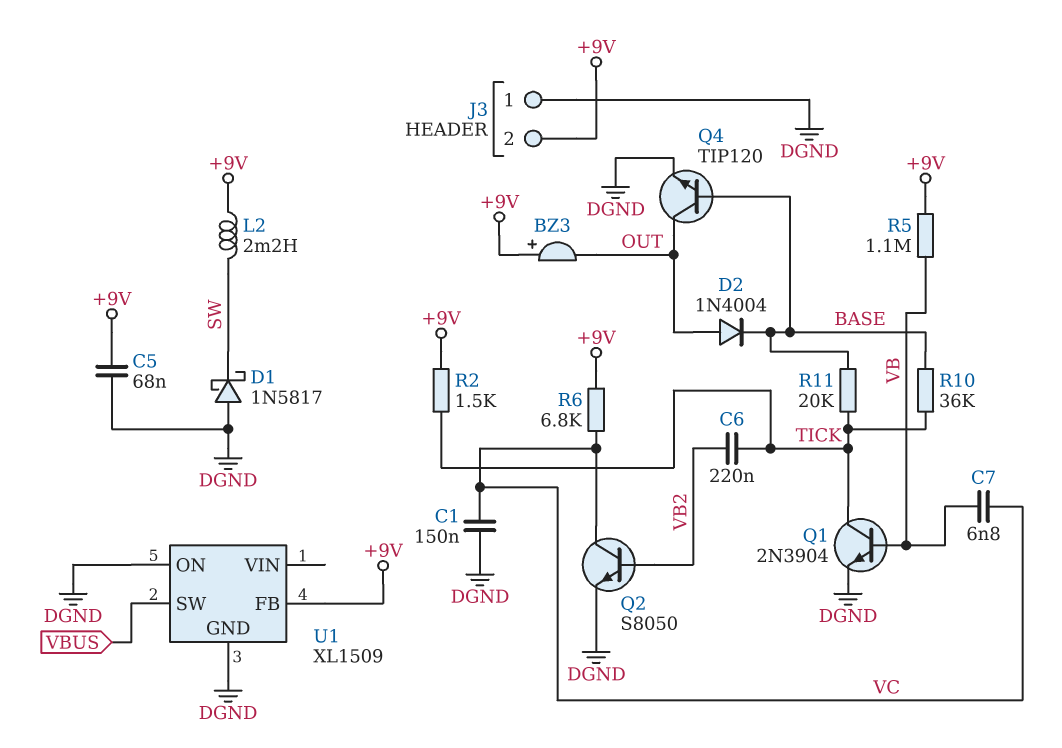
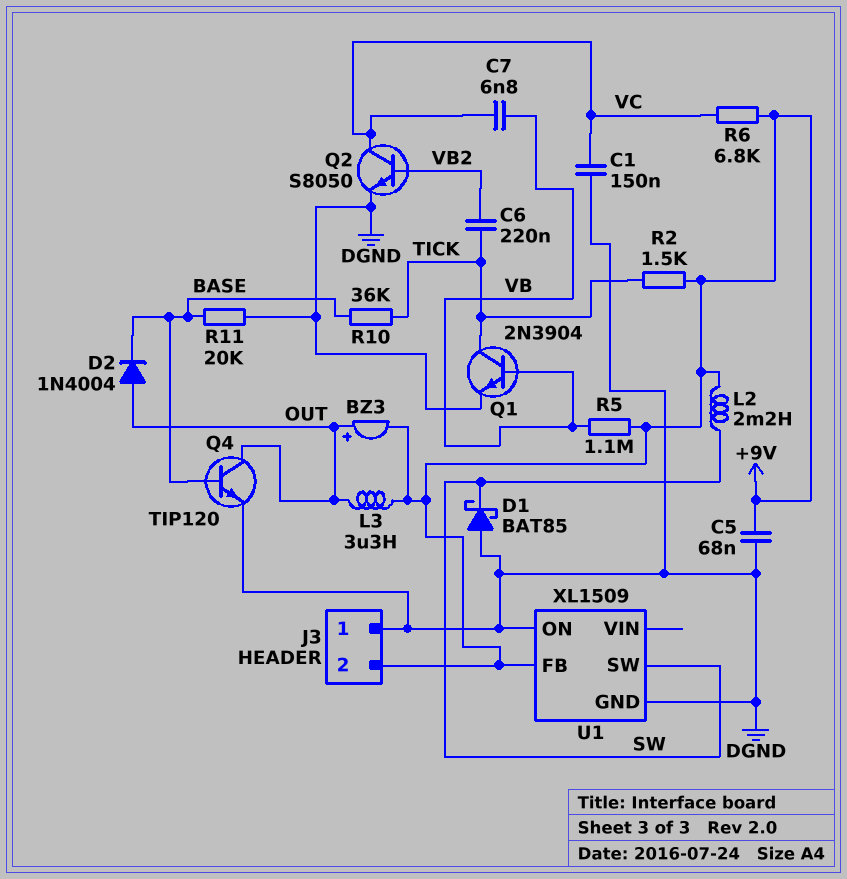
BZ3: buzzer (plus +9V, minus OUT) -> buzzer (plus OUT, minus +9V)
D1: schottky 1N5817 (A DGND, K SW) -> schottky BAT85 (A DGND, K SW)
L3: none -> 3.3uH (+9V, OUT)
R11: 20k (BASE, TICK) -> 20k (BASE, DGND)
U1 pin SW: VBUS -> SW

